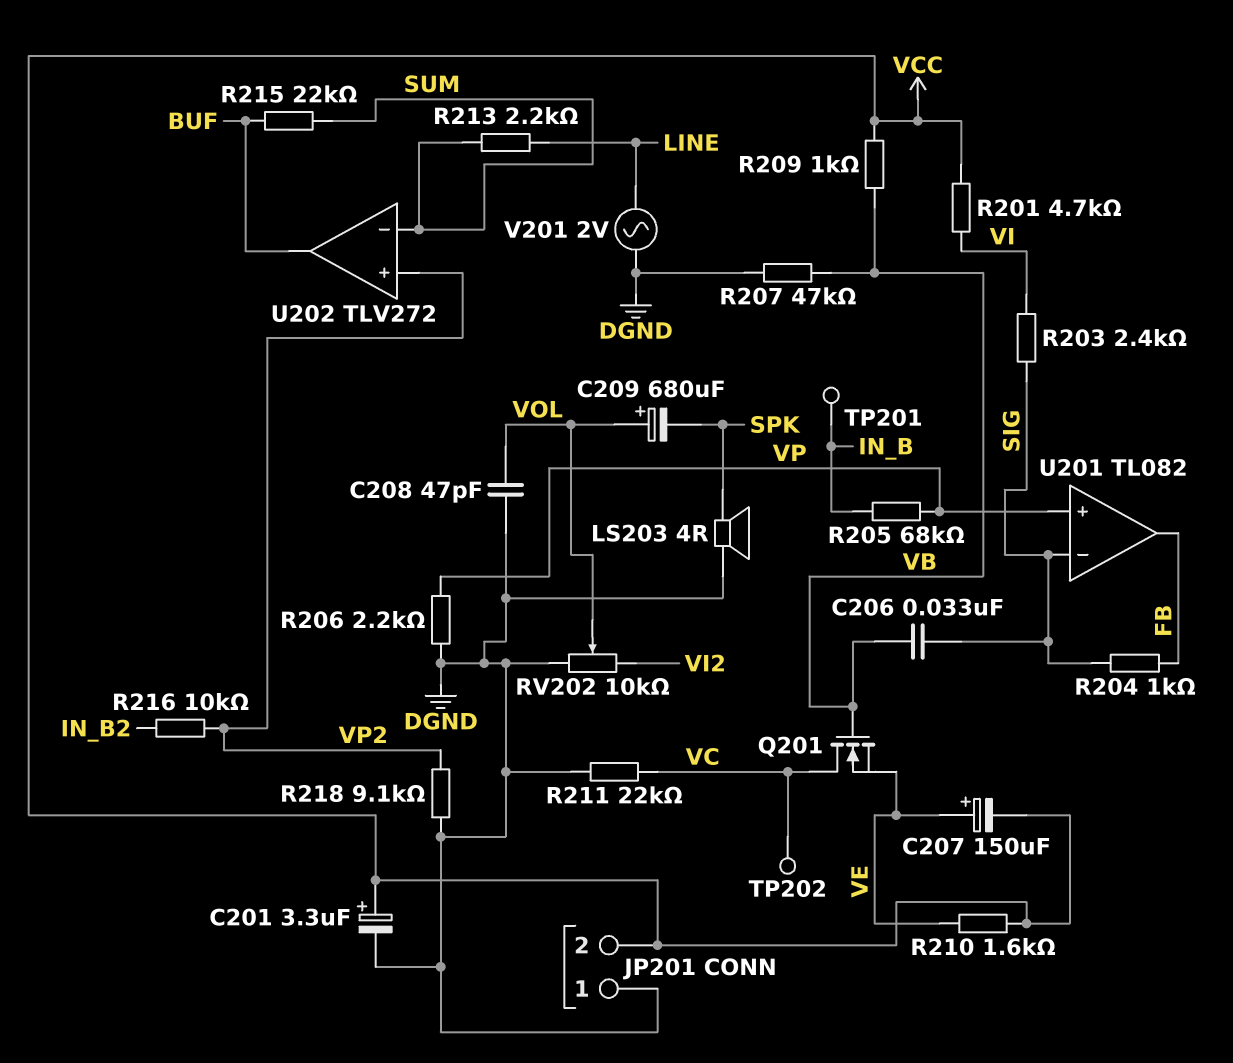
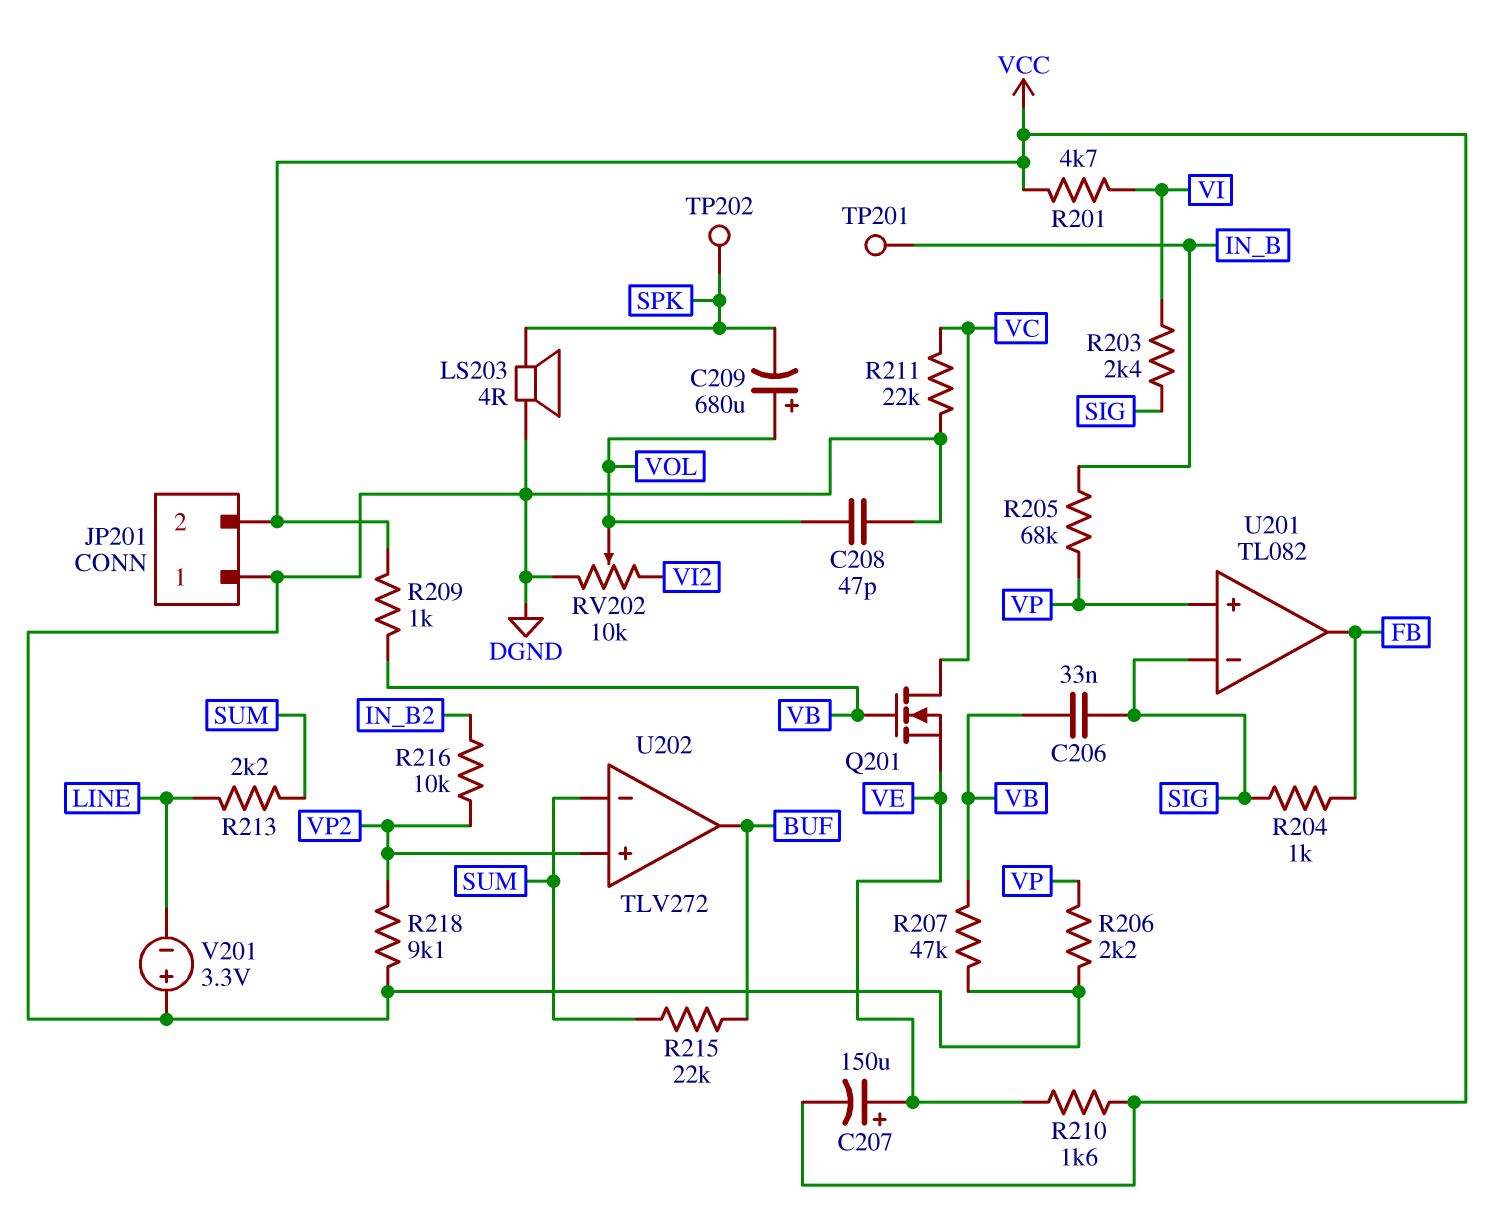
C201: 3.3uF (plus VCC, minus DGND) -> none
TP202: test point (VC) -> test point (SPK)
V201: AC 2V (DGND, LINE) -> 3.3V (plus DGND, minus LINE)

